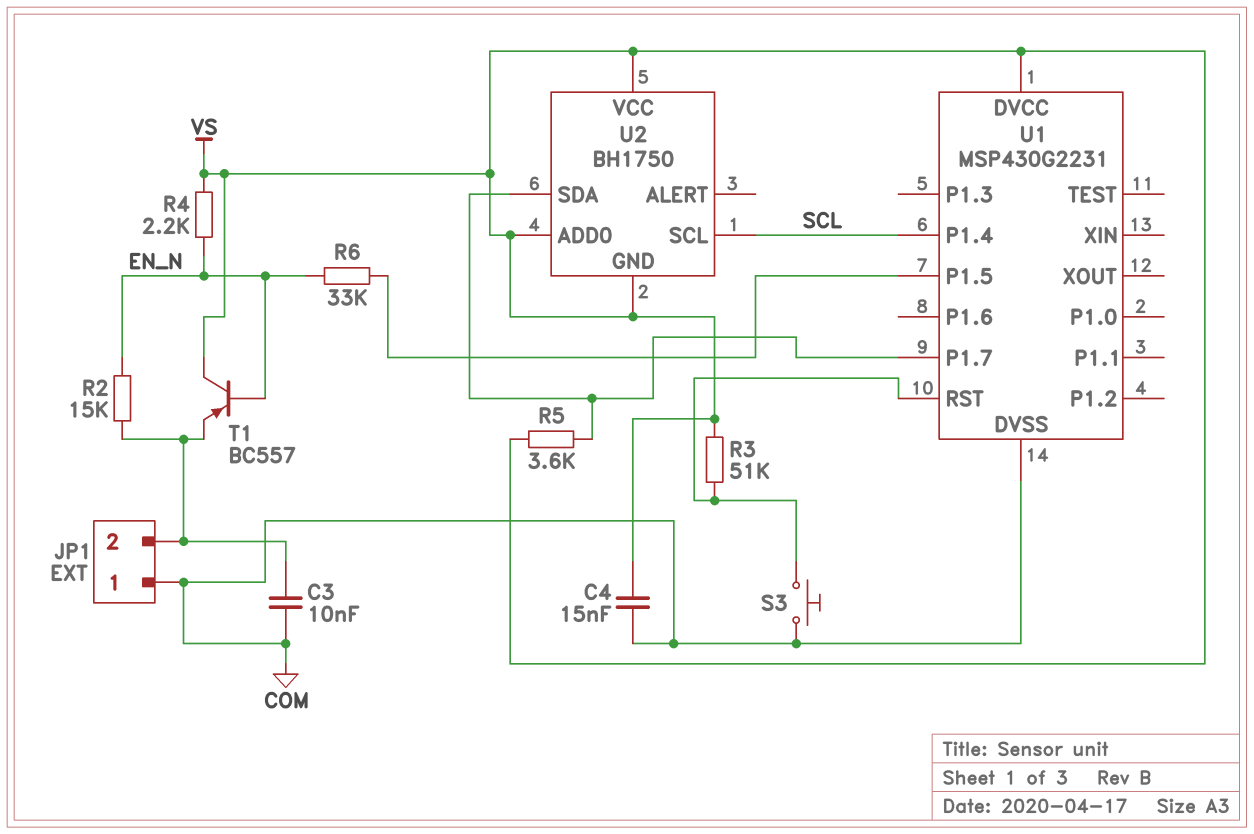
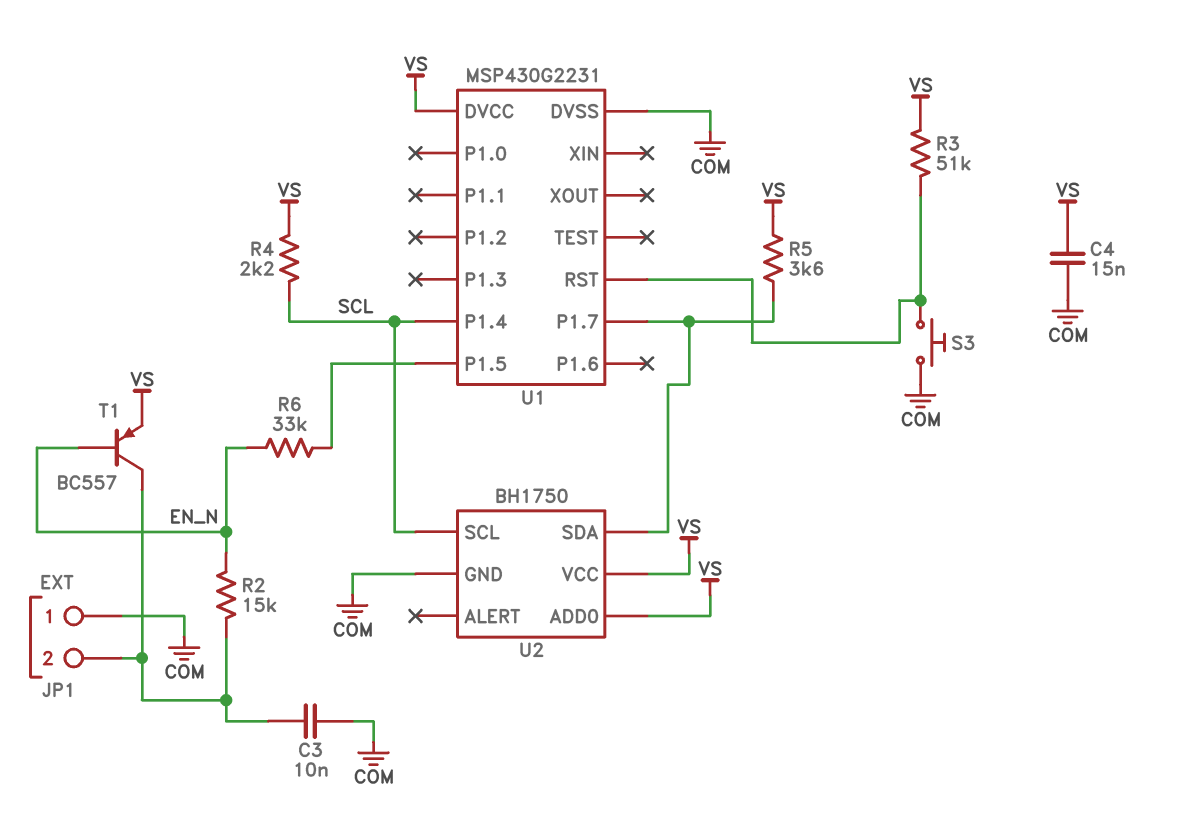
R4: 2.2k (EN_N, VS) -> 2.2k (SCL, VS)
T1: PNP BC557 (B EN_N, C VS, E JP1/2) -> PNP BC557 (B EN_N, C JP1/2, E VS)
U2 pin GND: VS -> COM

